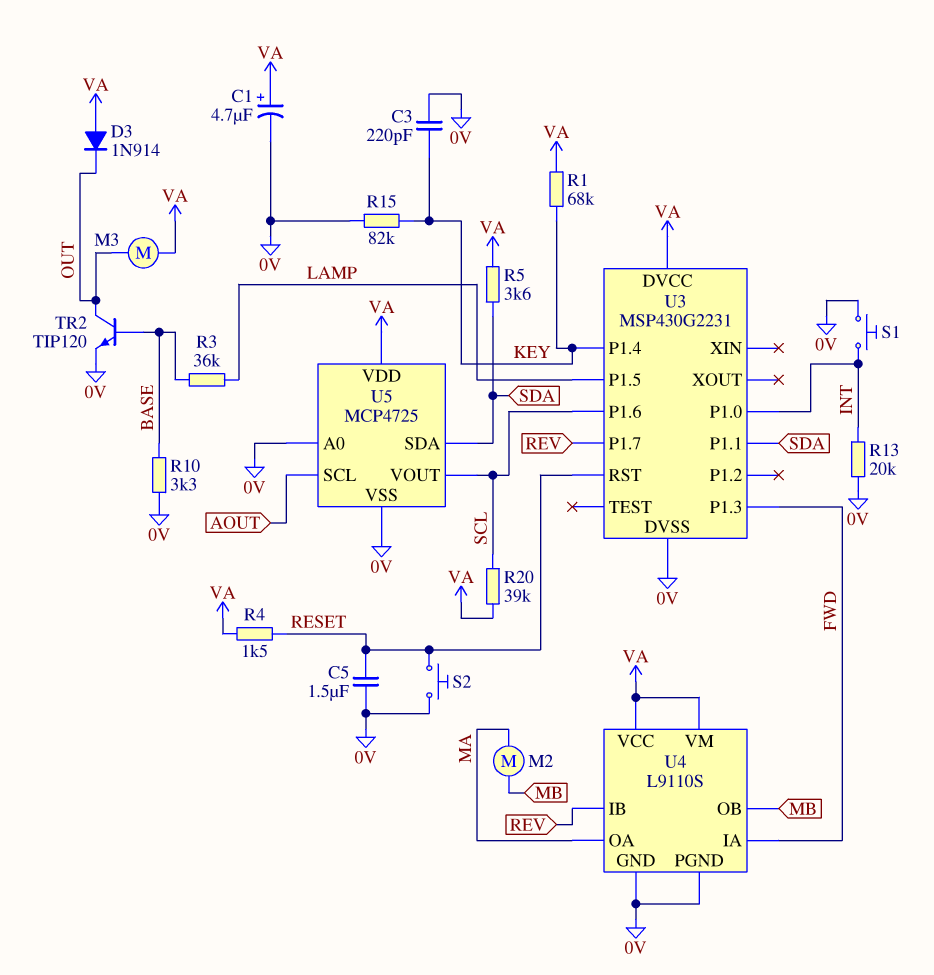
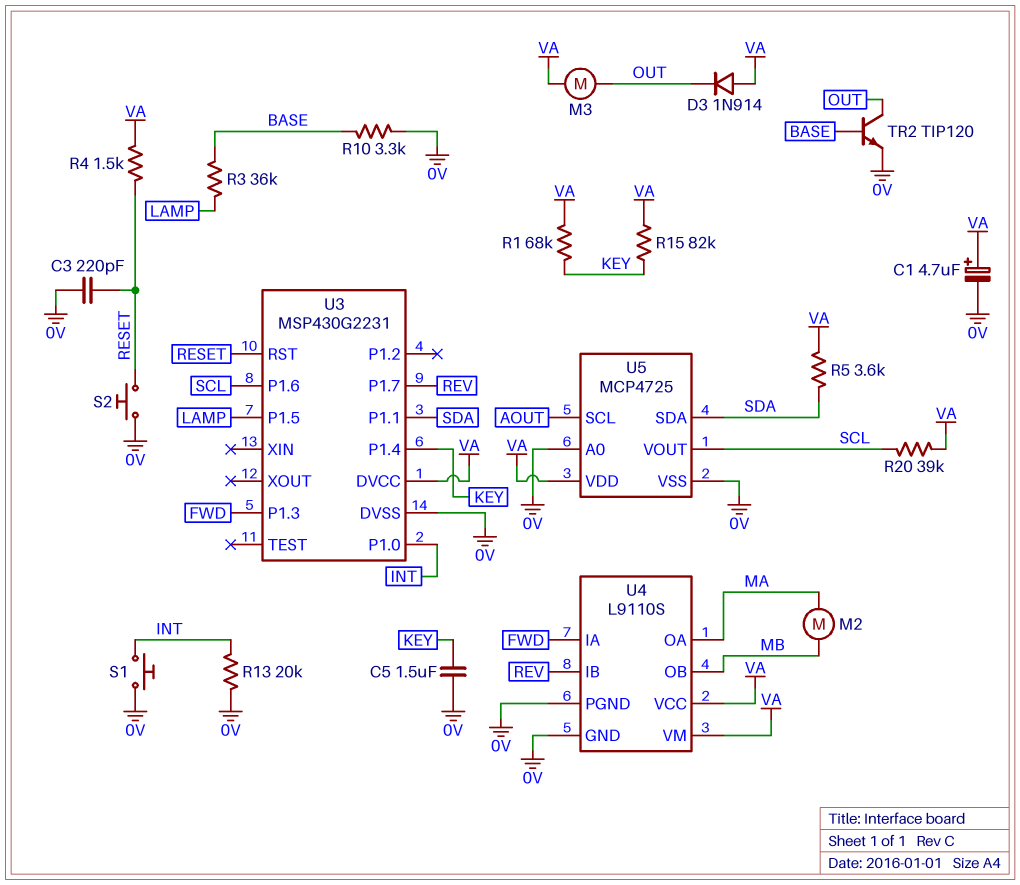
C3: 220pF (0V, KEY) -> 220pF (0V, RESET)
C5: 1.5uF (0V, RESET) -> 1.5uF (0V, KEY)
R15: 82k (0V, KEY) -> 82k (KEY, VA)

